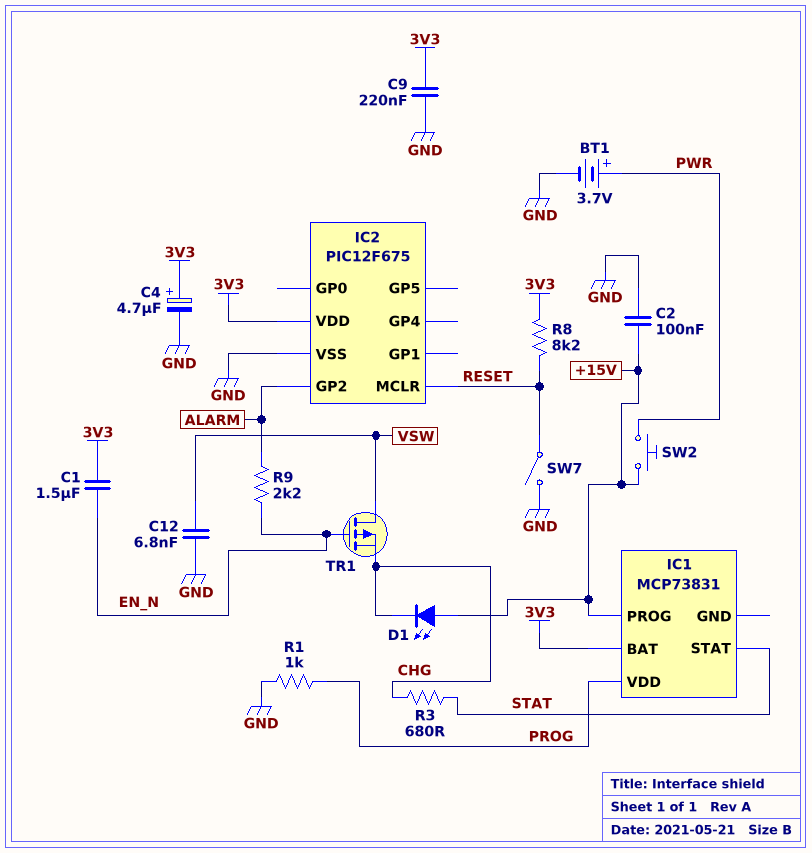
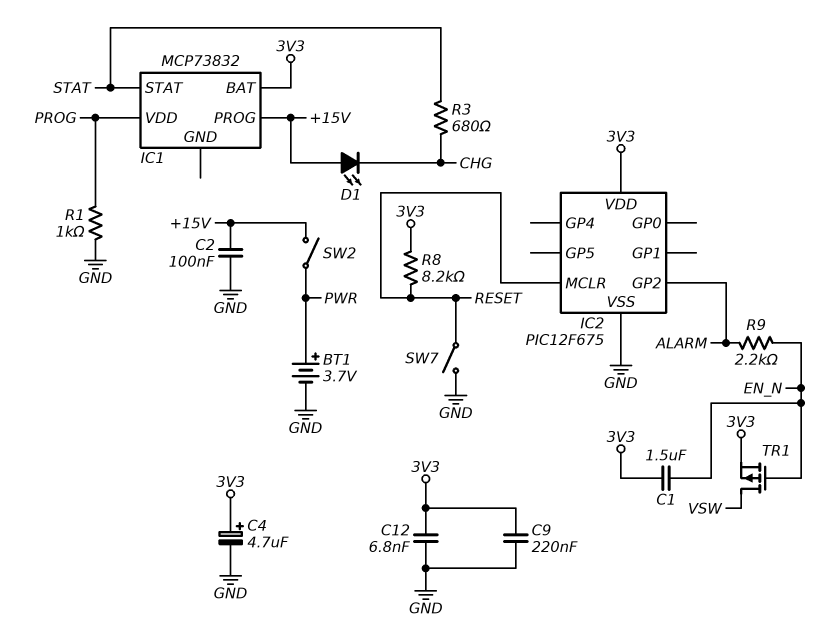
C12: 6.8nF (GND, VSW) -> 6.8nF (3V3, GND)
IC1: MCP73831 -> MCP73832
SW2: button (+15V, PWR) -> switch (+15V, PWR)
TR1: PMOS (G EN_N, D VSW, S CHG) -> PMOS (G EN_N, D VSW, S 3V3)

